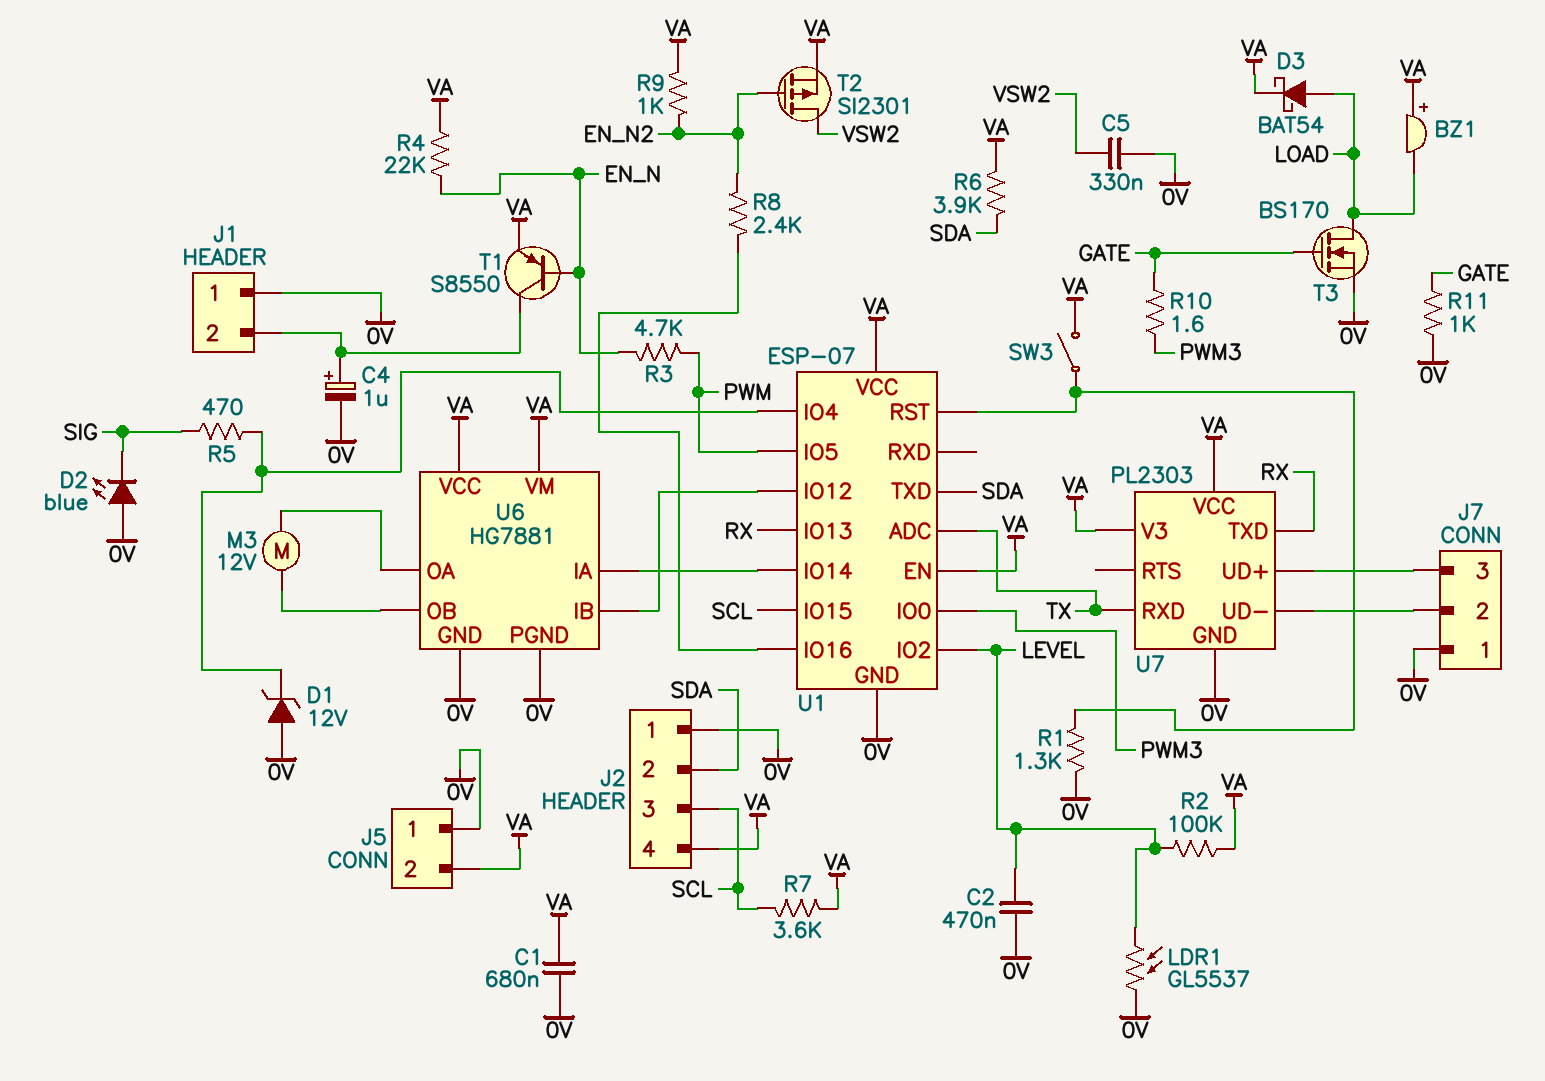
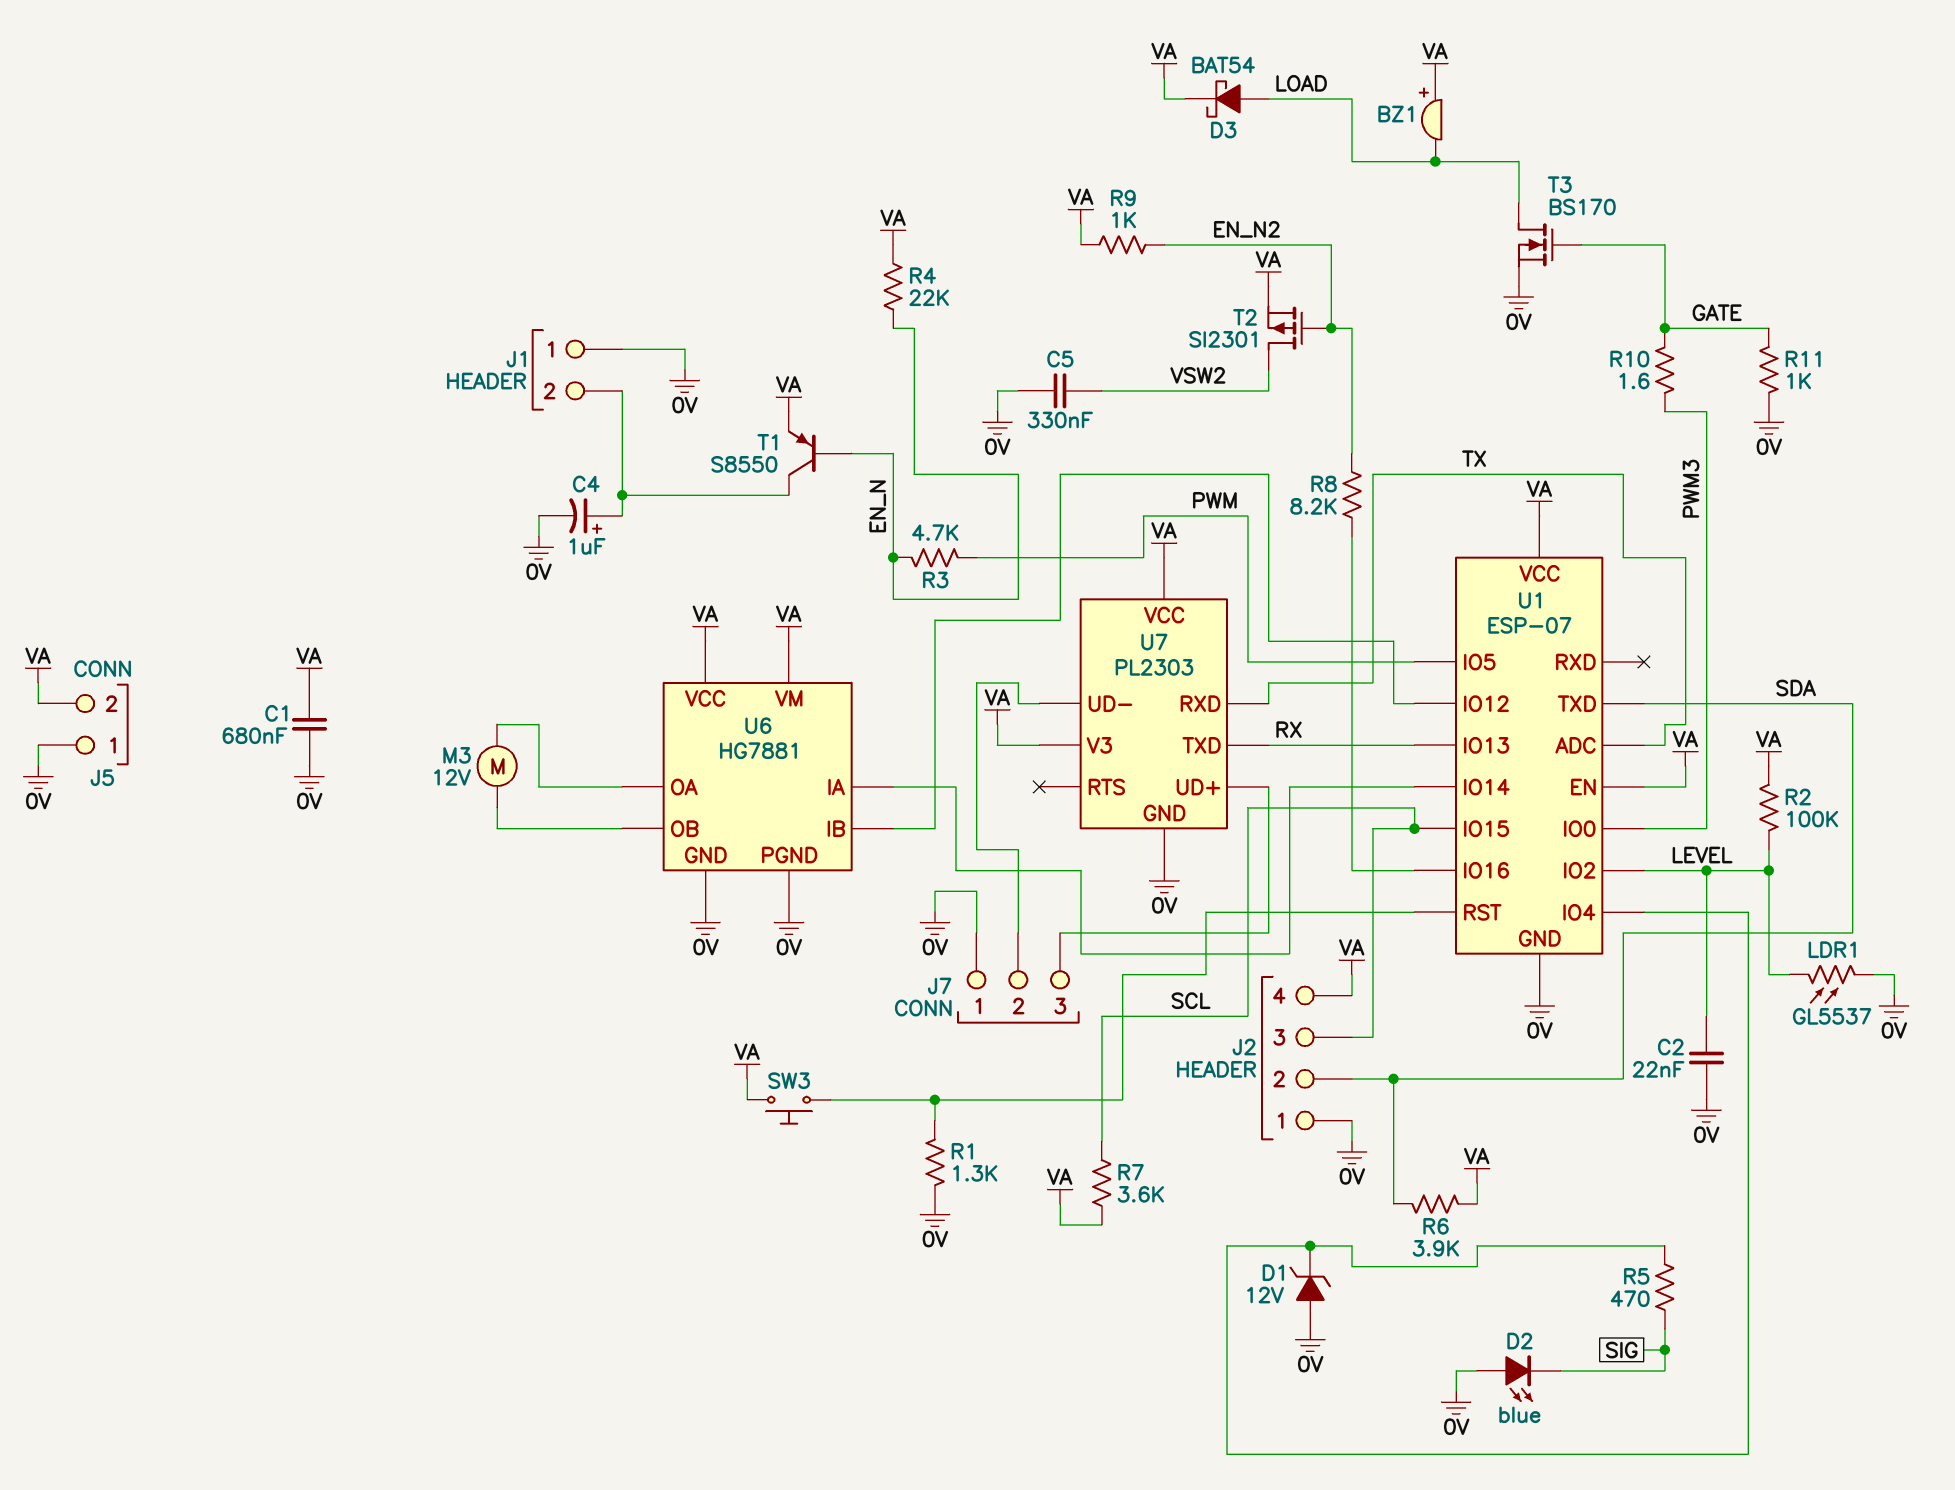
C2: 470nF (0V, LEVEL) -> 22nF (0V, LEVEL)
R8: 2.4k (EN_N2, U1/IO16) -> 8.2k (EN_N2, U1/IO16)
SW3: switch (U1/RST, VA) -> button (U1/RST, VA)

